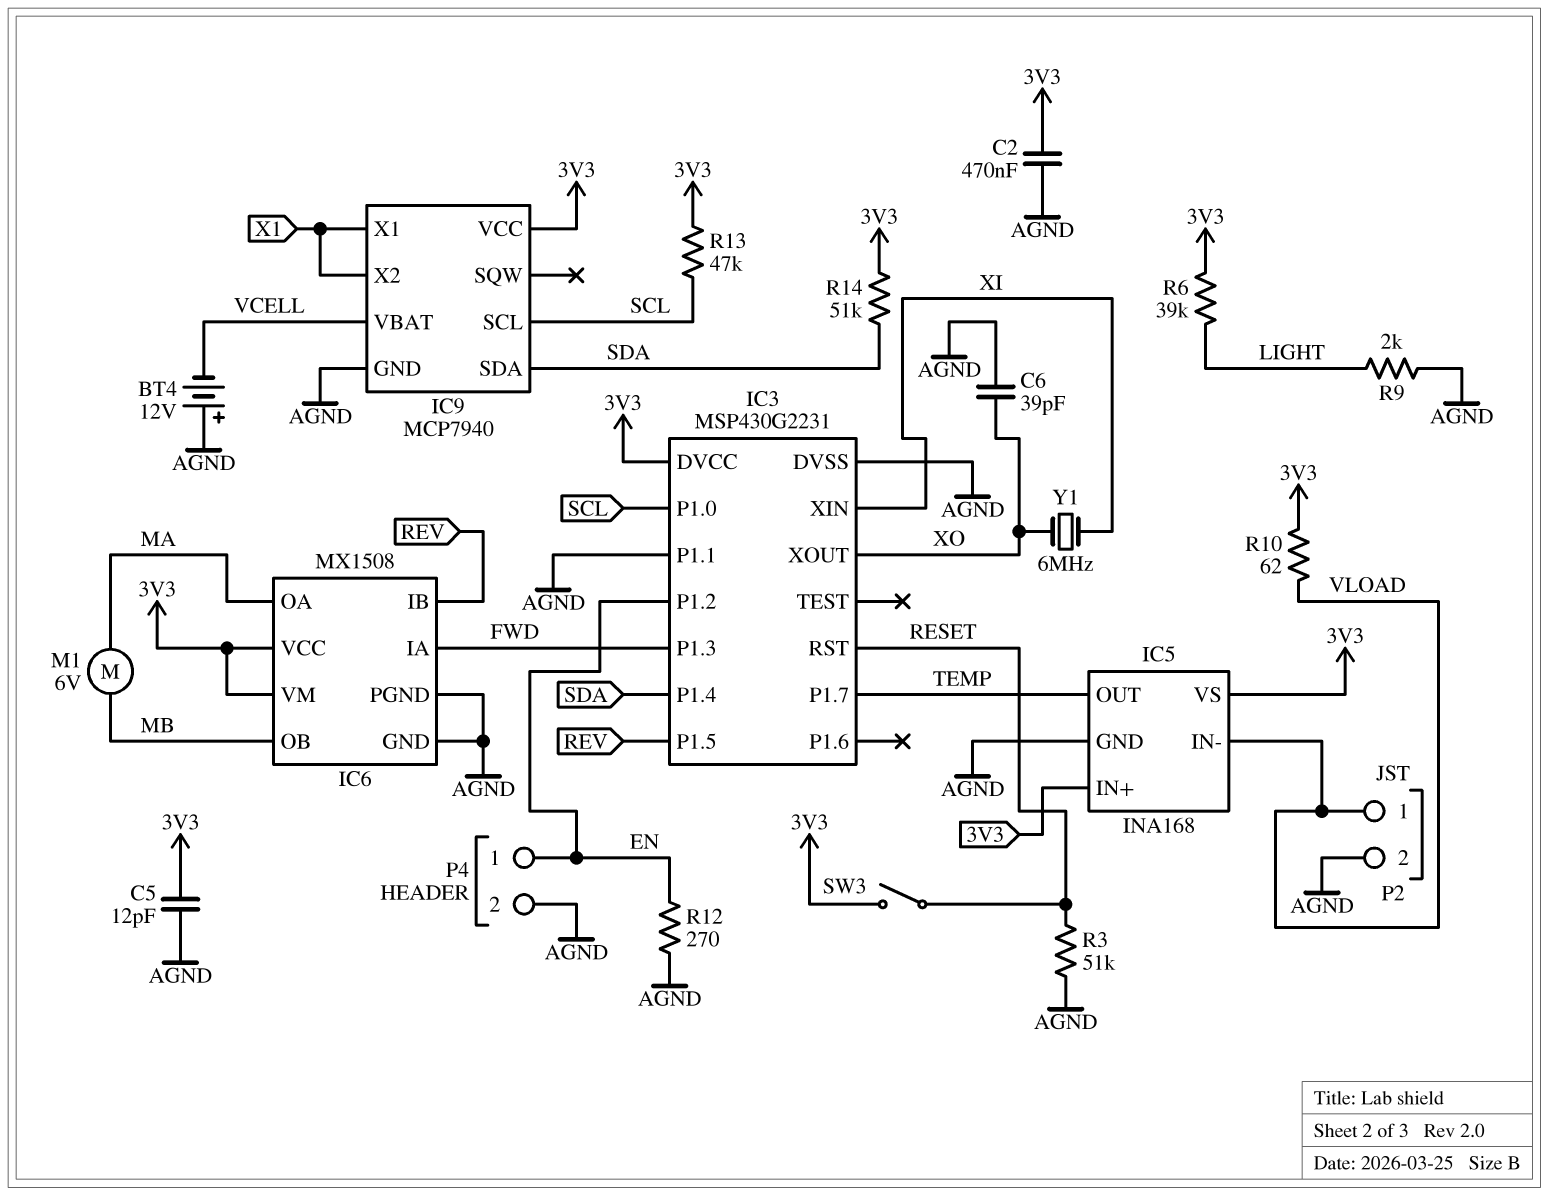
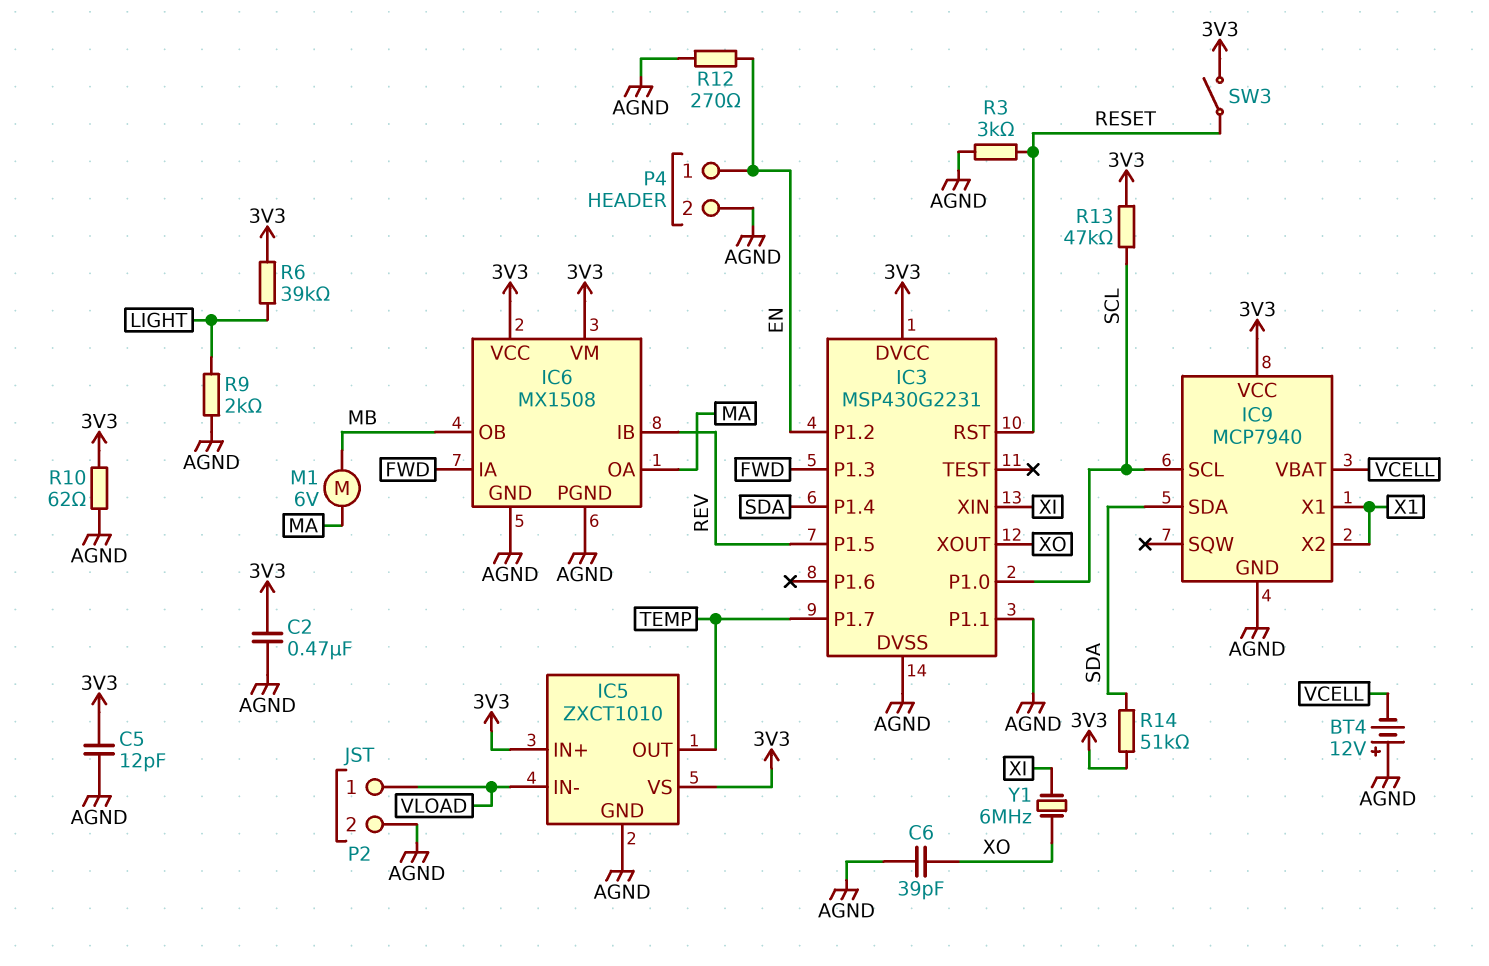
IC5: INA168 -> ZXCT1010
R3: 51k (AGND, RESET) -> 3k (AGND, RESET)
R10: 62 (3V3, VLOAD) -> 62 (3V3, AGND)

